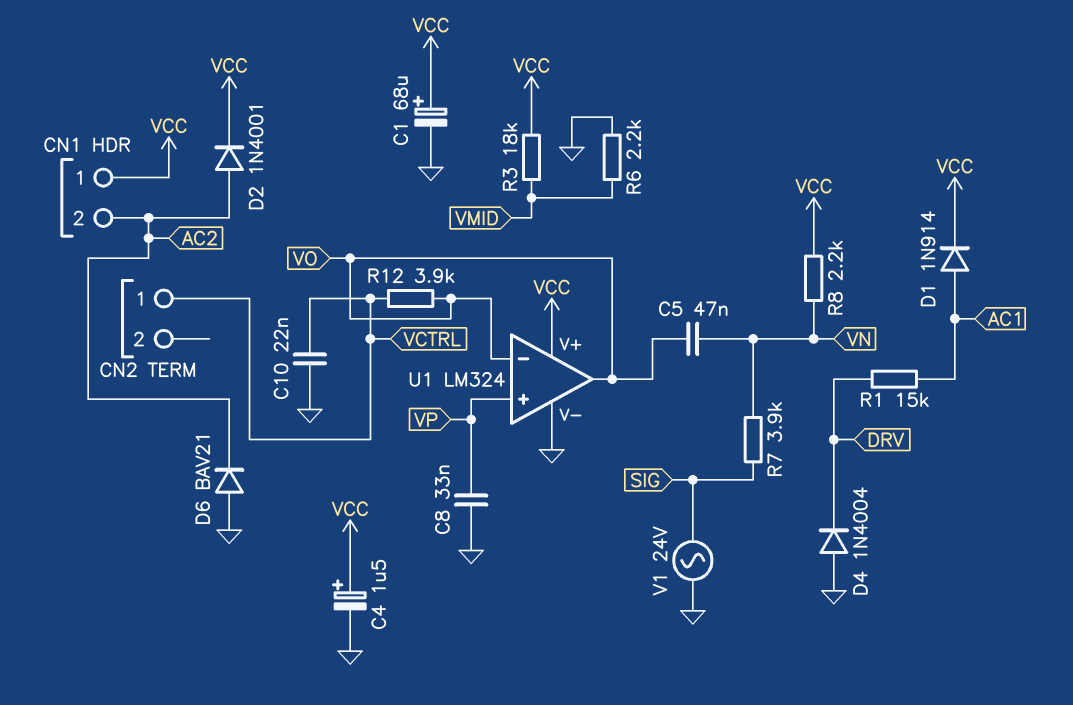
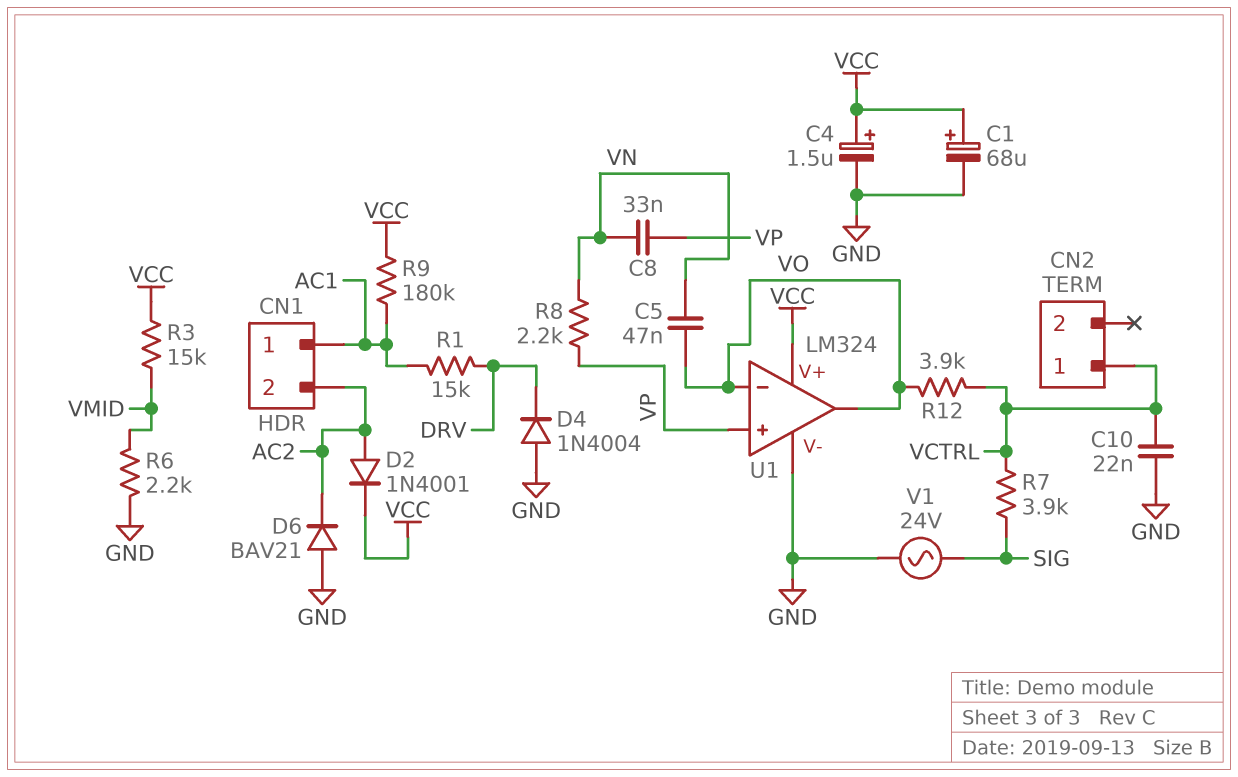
C8: 33nF (GND, VP) -> 33nF (VN, VP)
CN1 pin 1: VCC -> AC1
D1: diode 1N914 (A AC1, K VCC) -> none
R3: 18k (VCC, VMID) -> 15k (VCC, VMID)
R7: 3.9k (SIG, VN) -> 3.9k (SIG, VCTRL)
R8: 2.2k (VCC, VN) -> 2.2k (VN, VP)
R9: none -> 180k (AC1, VCC)

